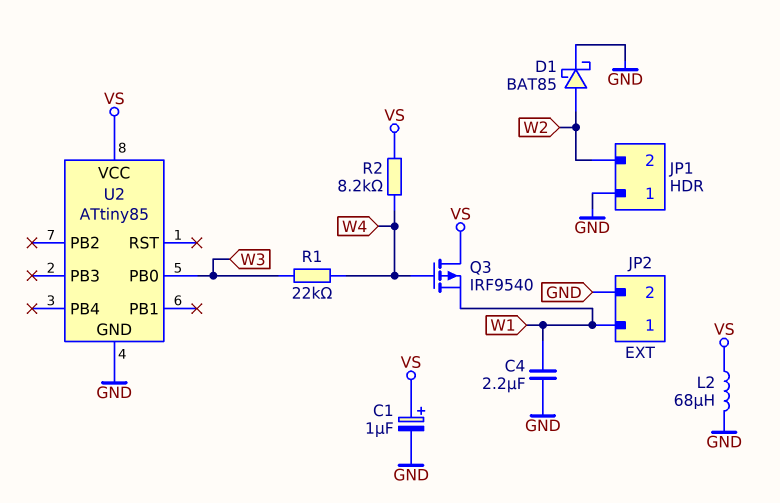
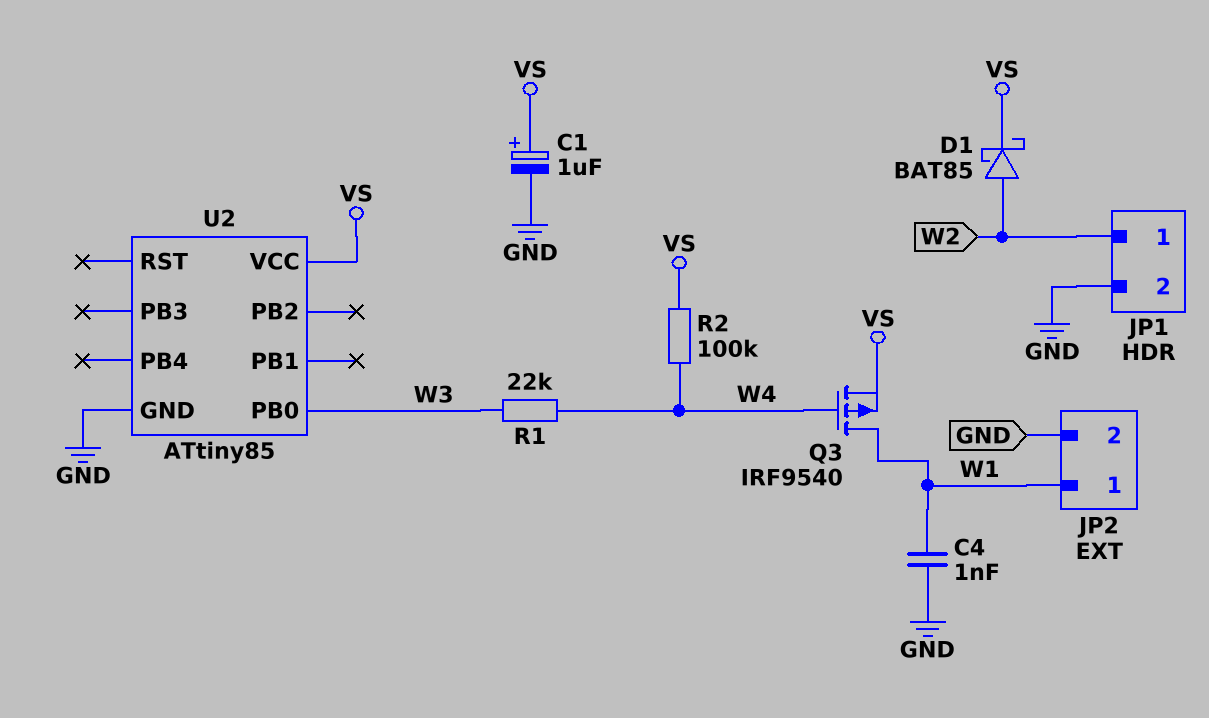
C4: 2.2uF (GND, W1) -> 1nF (GND, W1)
D1: schottky BAT85 (A W2, K GND) -> schottky BAT85 (A W2, K VS)
JP1 pin 1: GND -> W2
JP1 pin 2: W2 -> GND
L2: 68uH (GND, VS) -> none
Q3: PMOS IRF9540 (G W4, D VS, S W1) -> PMOS IRF9540 (G W4, D W1, S VS)
R2: 8.2k (VS, W4) -> 100k (VS, W4)

